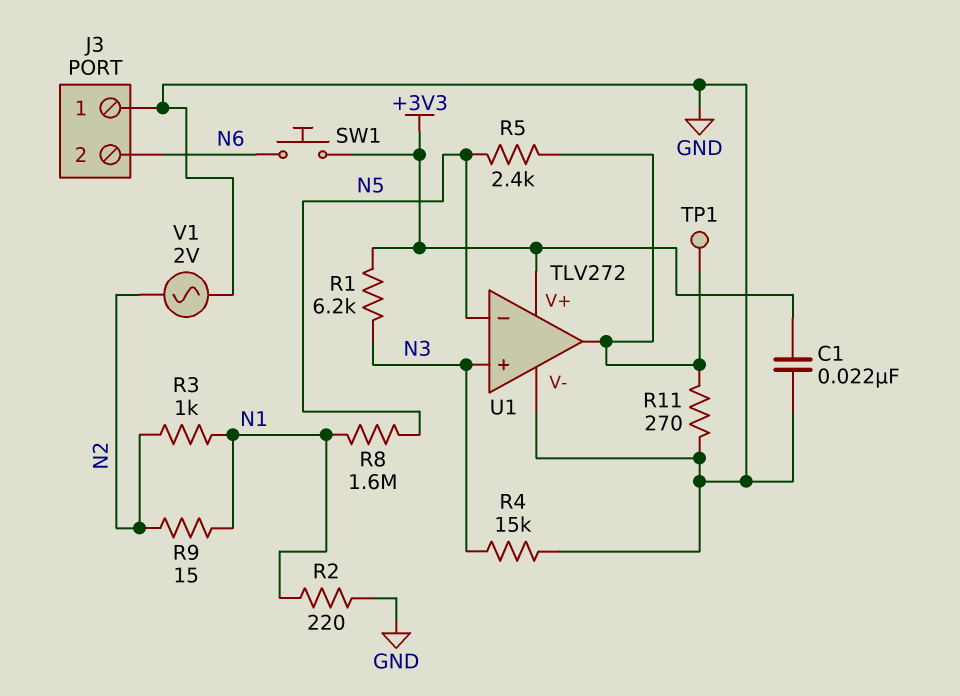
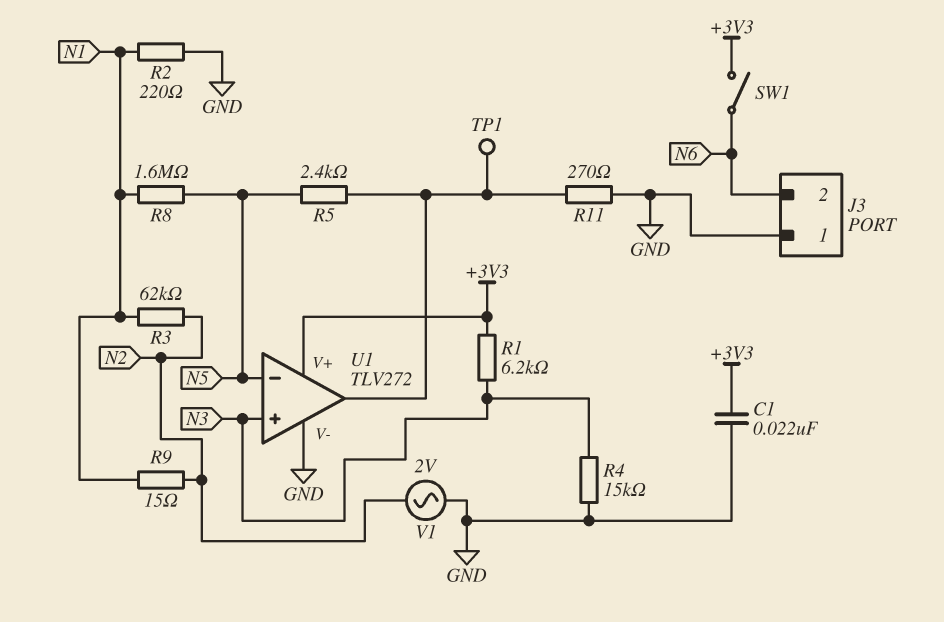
R3: 1k (N1, N2) -> 62k (N1, N2)
SW1: button (+3V3, N6) -> switch (+3V3, N6)

